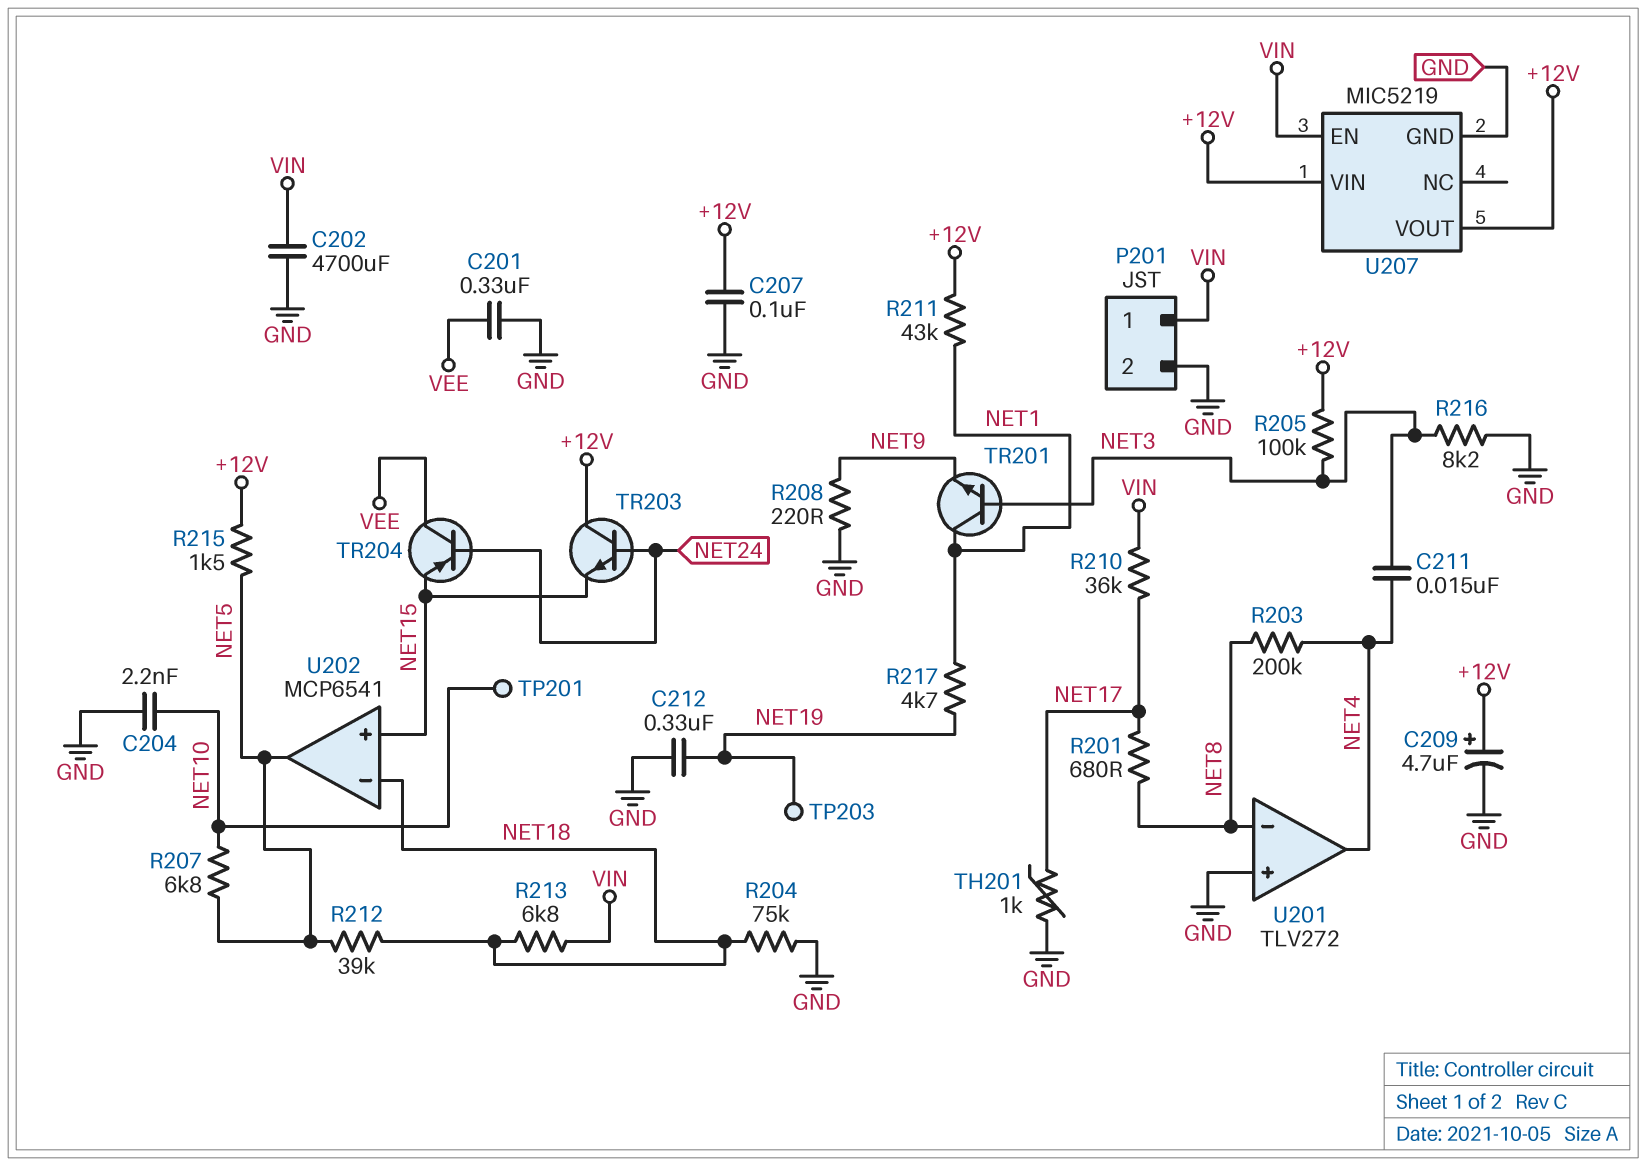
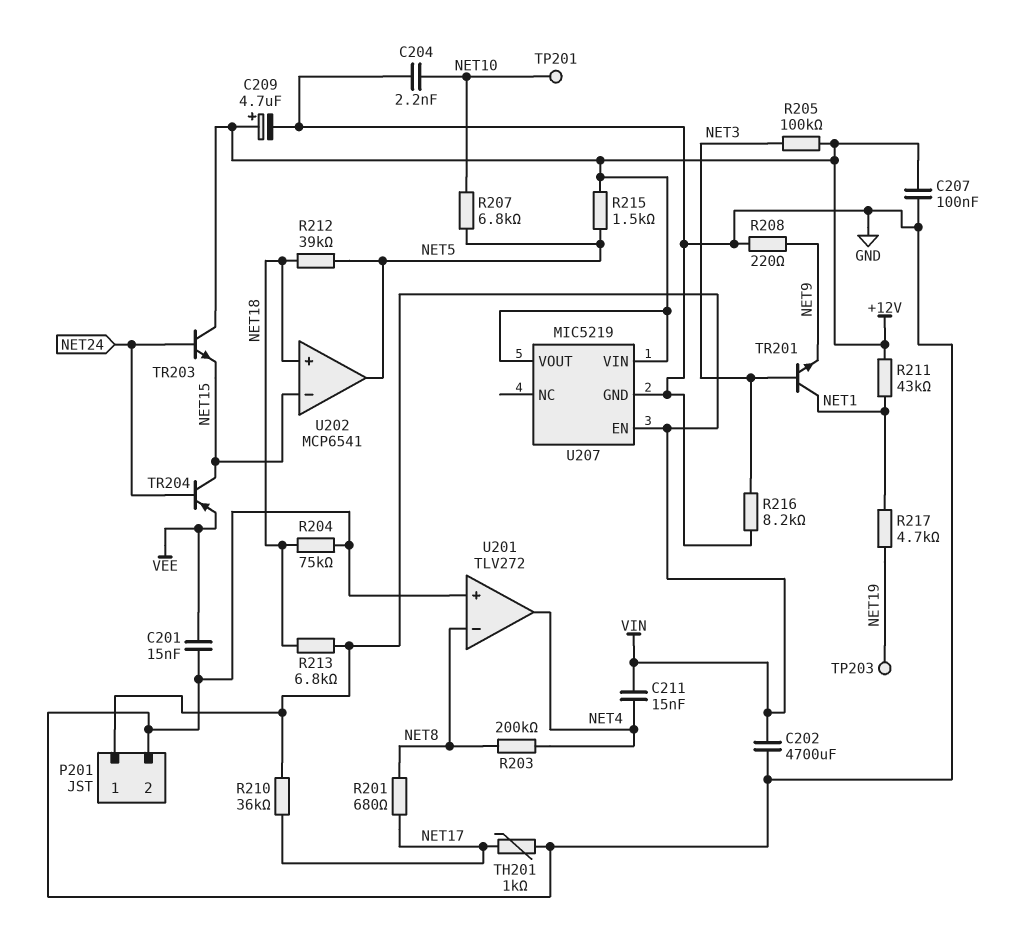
C201: 330nF (GND, VEE) -> 15nF (GND, VEE)
C211: 15nF (NET3, NET4) -> 15nF (NET4, VIN)
C212: 330nF (GND, NET19) -> none
TR204: PNP (B NET24, C VEE, E NET15) -> PNP (B NET24, C NET15, E VEE)
U202 pin in+: NET15 -> NET18
U202 pin in-: NET18 -> NET15

